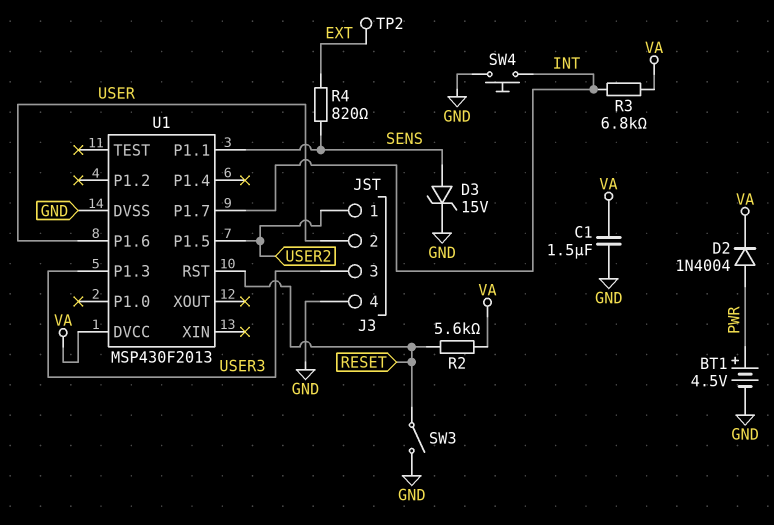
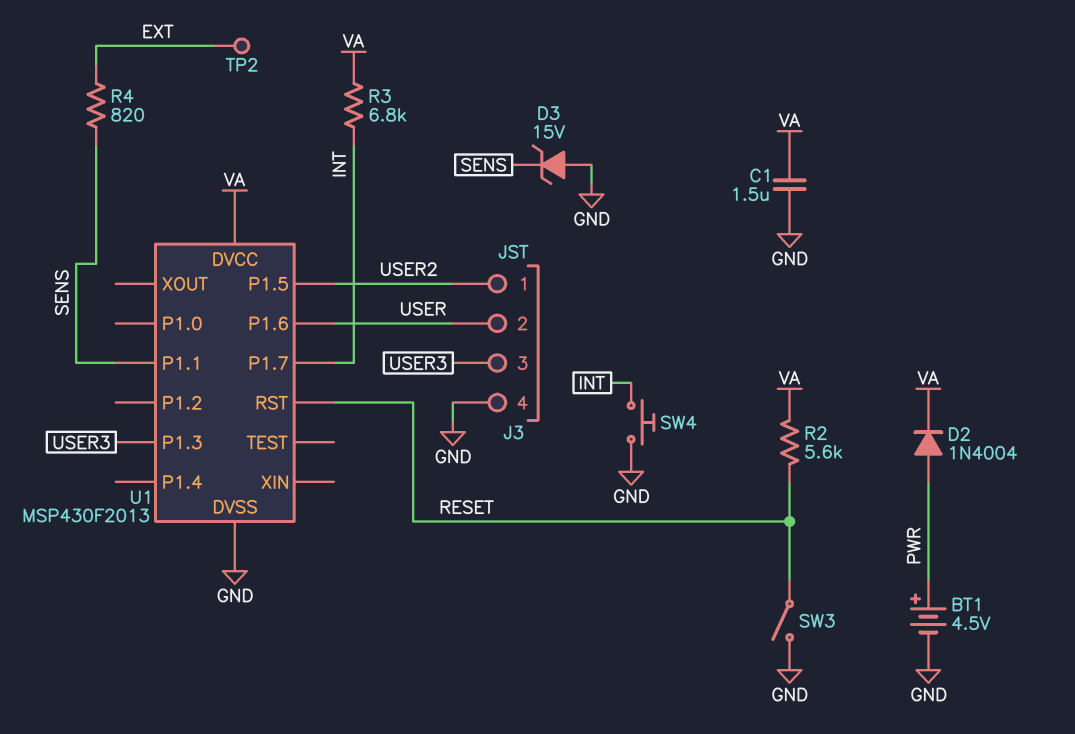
D3: zener 15V (A SENS, K GND) -> zener 15V (A GND, K SENS)

